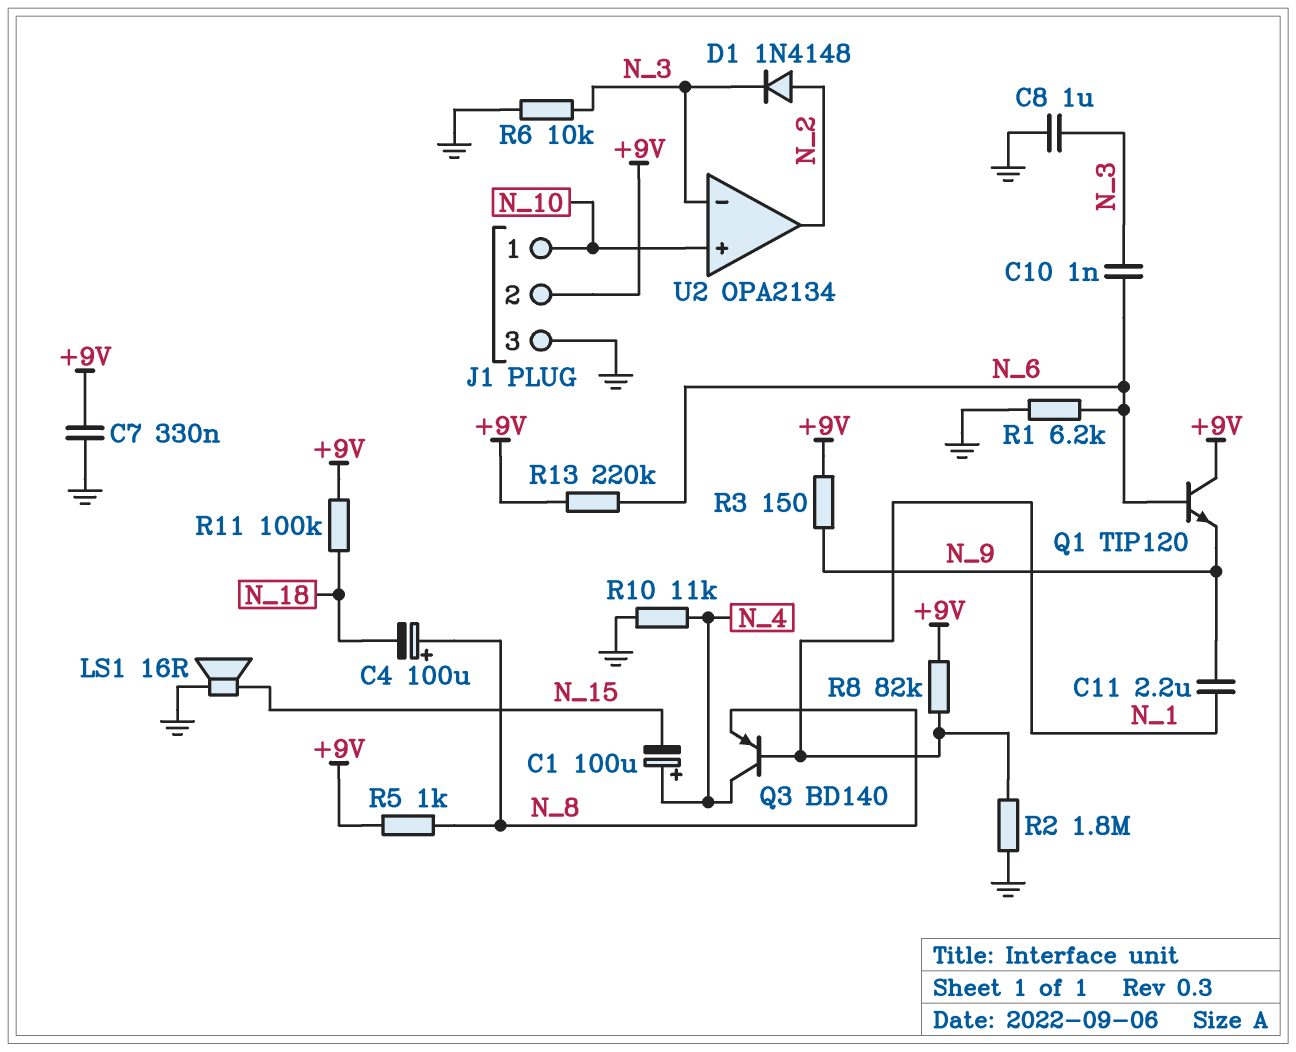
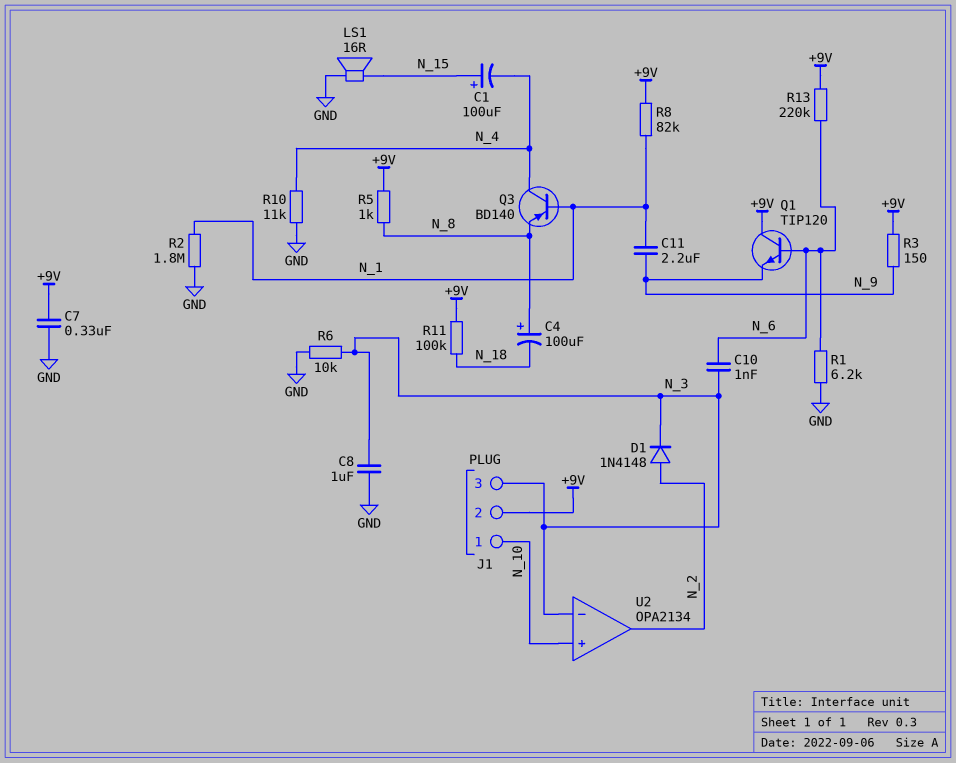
C1: 100uF (plus N_4, minus N_15) -> 100uF (plus N_15, minus N_4)
J1 pin 3: GND -> N_3

